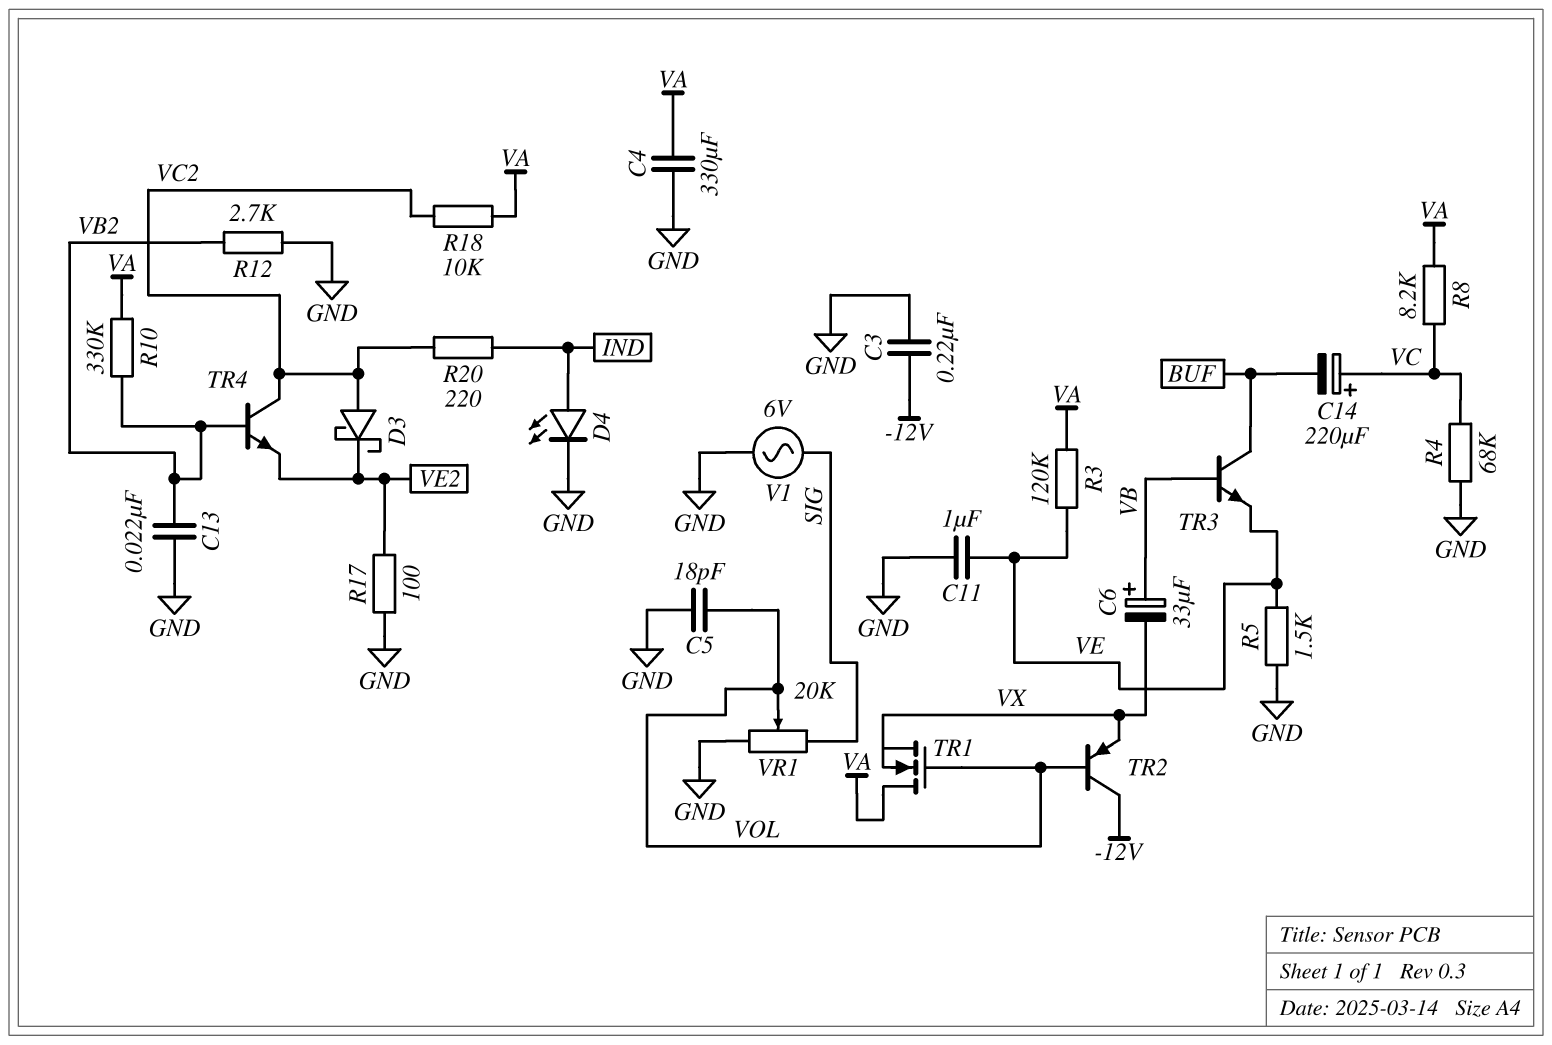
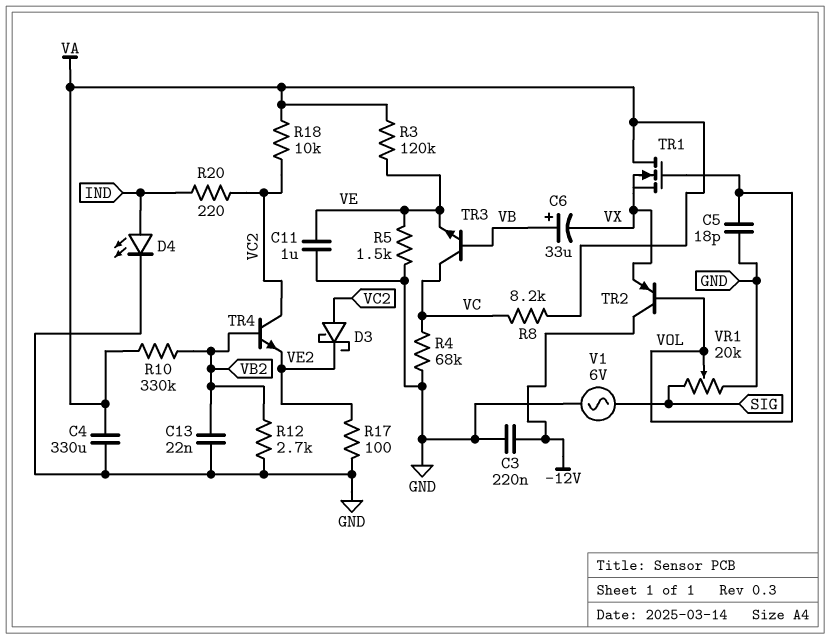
C14: 220uF (plus VC, minus BUF) -> none
TR3: NPN (B VB, C BUF, E VE) -> NPN (B VB, C VC, E VE)

